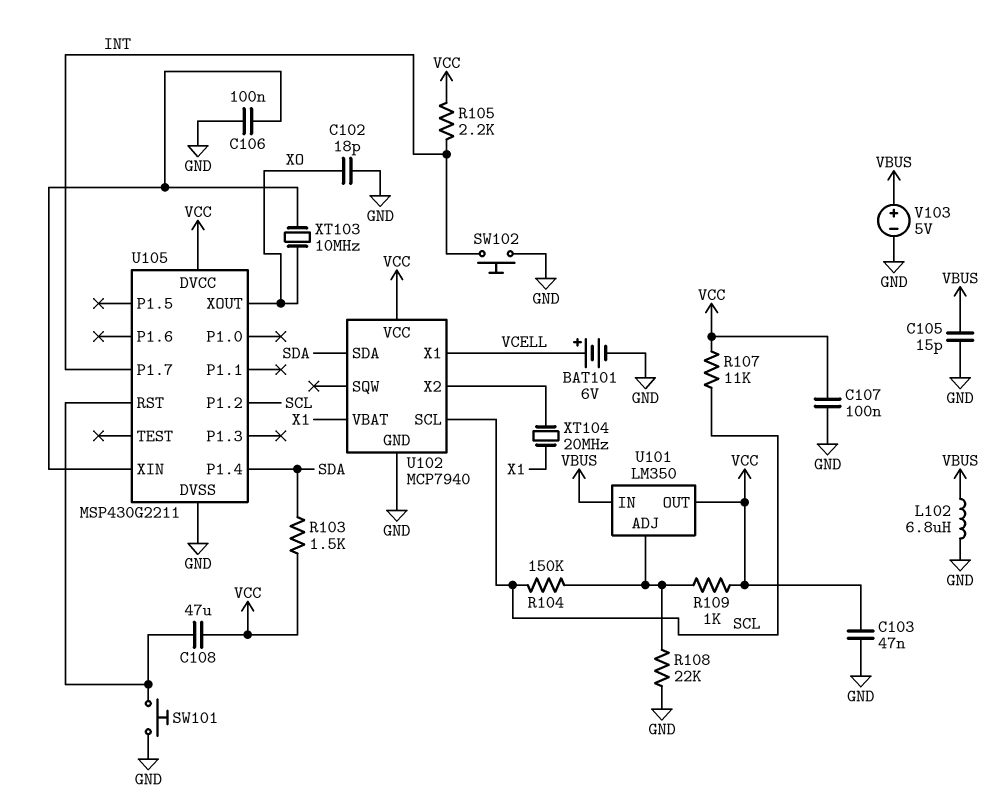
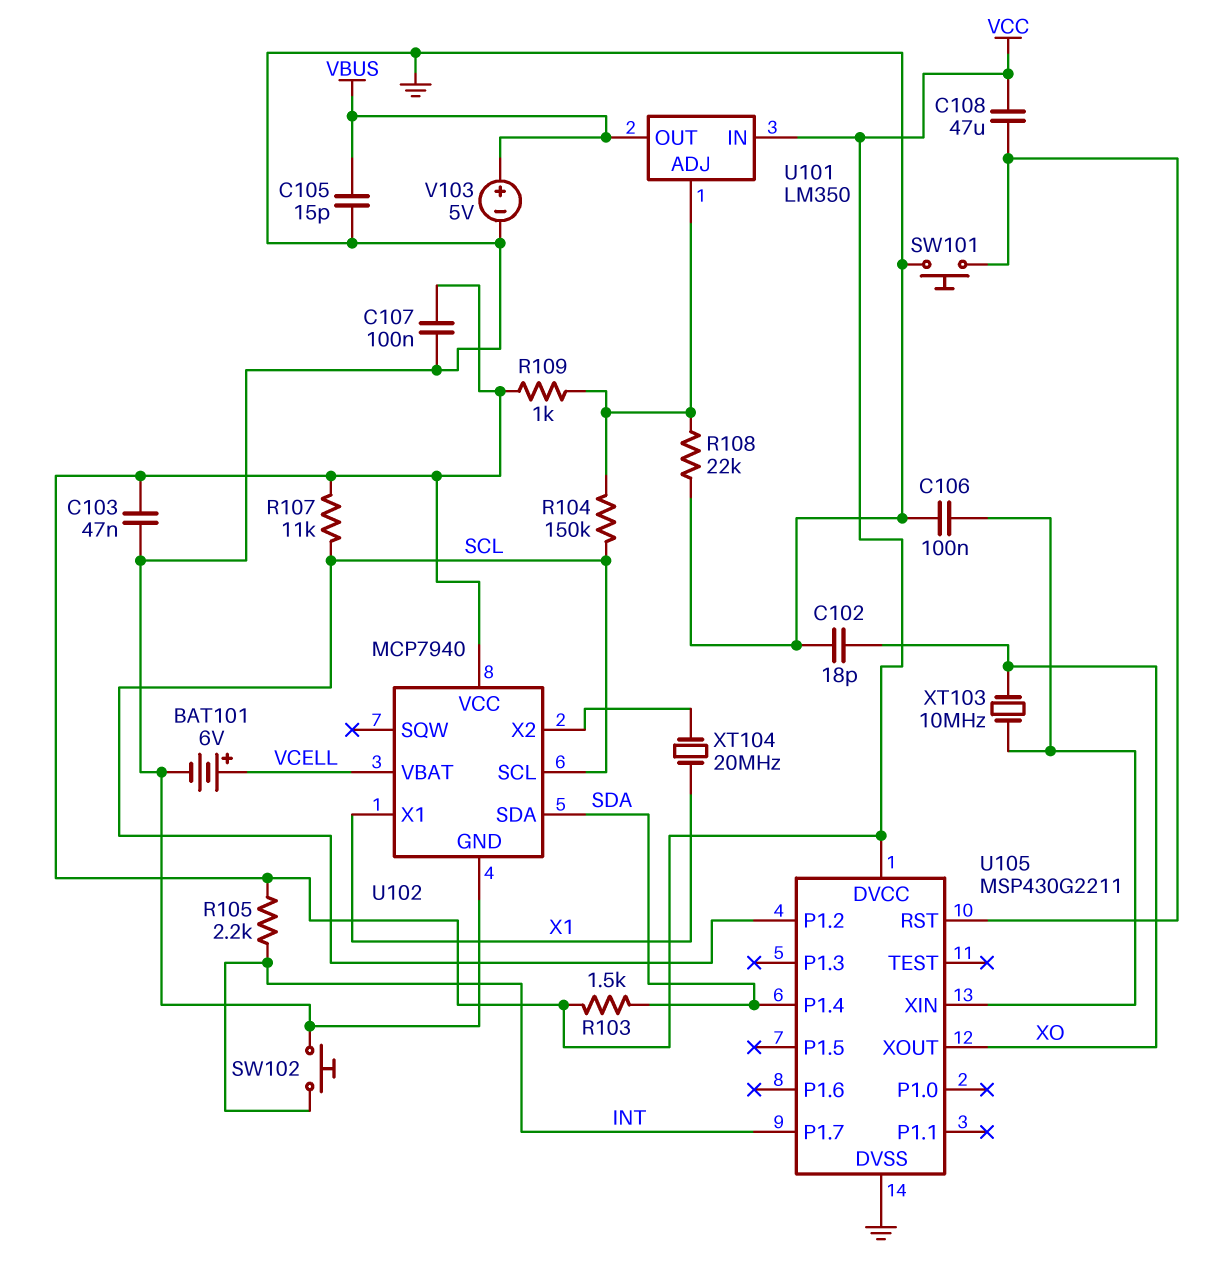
L102: 6.8uH (GND, VBUS) -> none
U101 pin IN: VBUS -> VCC
U101 pin OUT: VCC -> VBUS
U102 pin VBAT: X1 -> VCELL
U102 pin X1: VCELL -> X1

